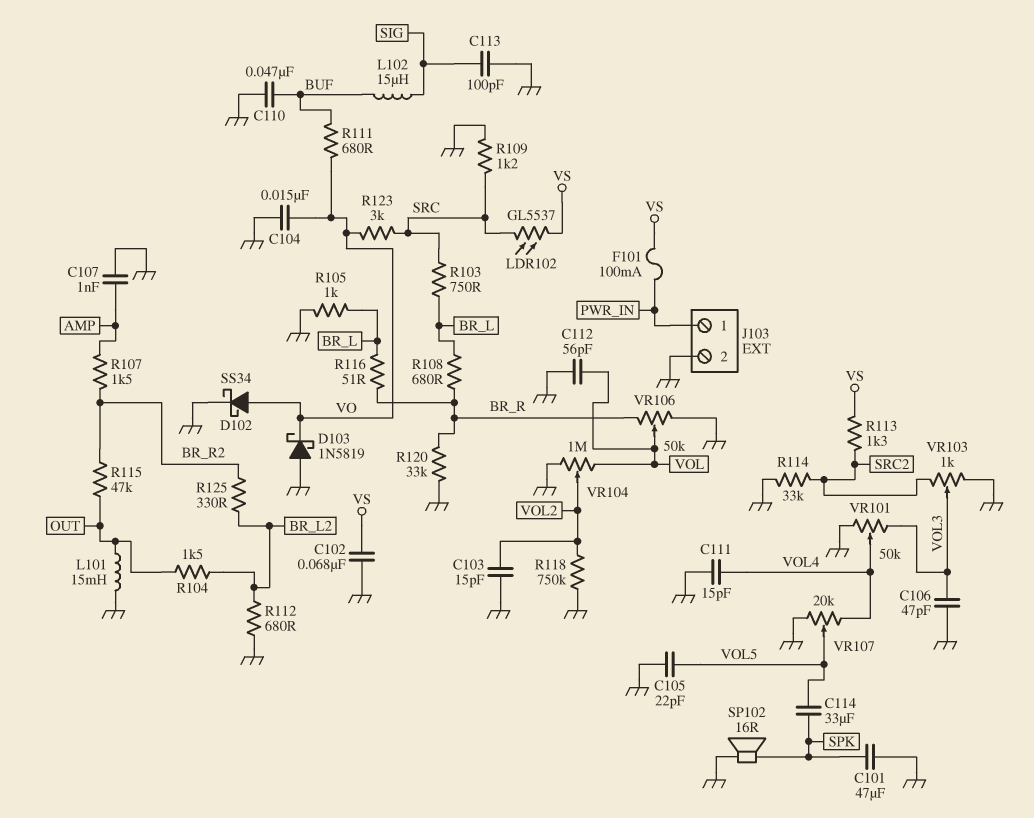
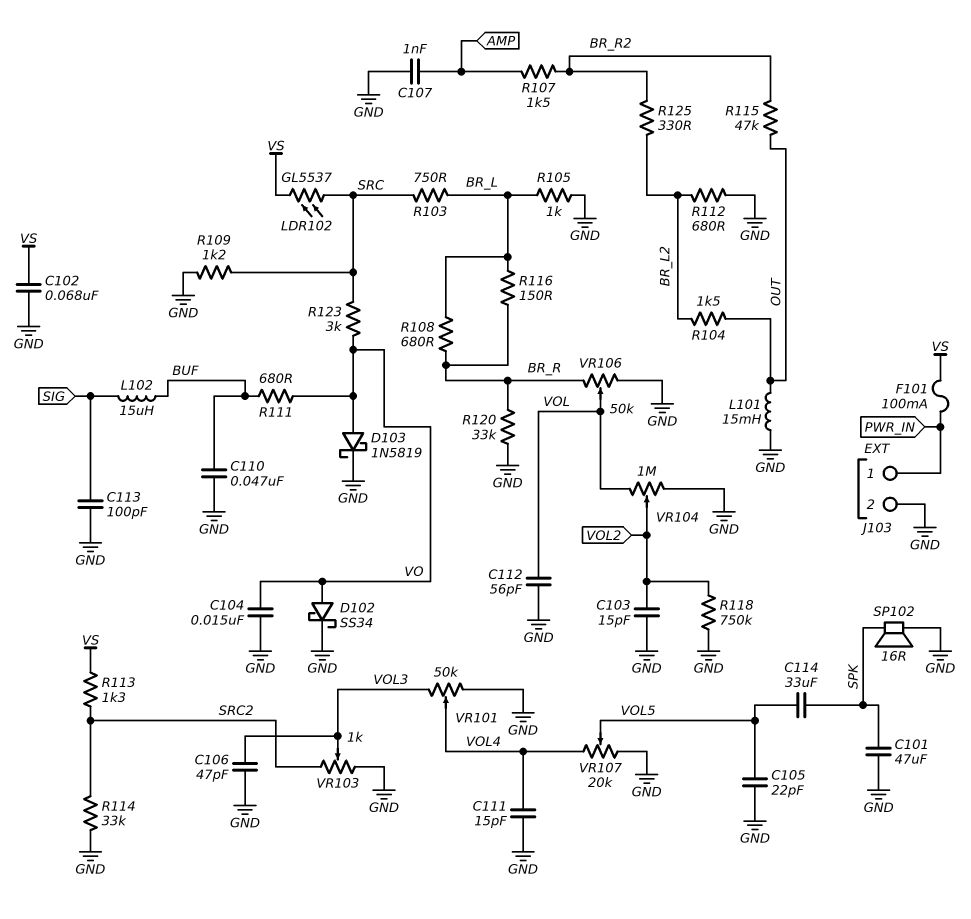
D103: schottky 1N5819 (A GND, K VO) -> schottky 1N5819 (A VO, K GND)
R116: 51 (BR_L, BR_R) -> 150 (BR_L, BR_R)

